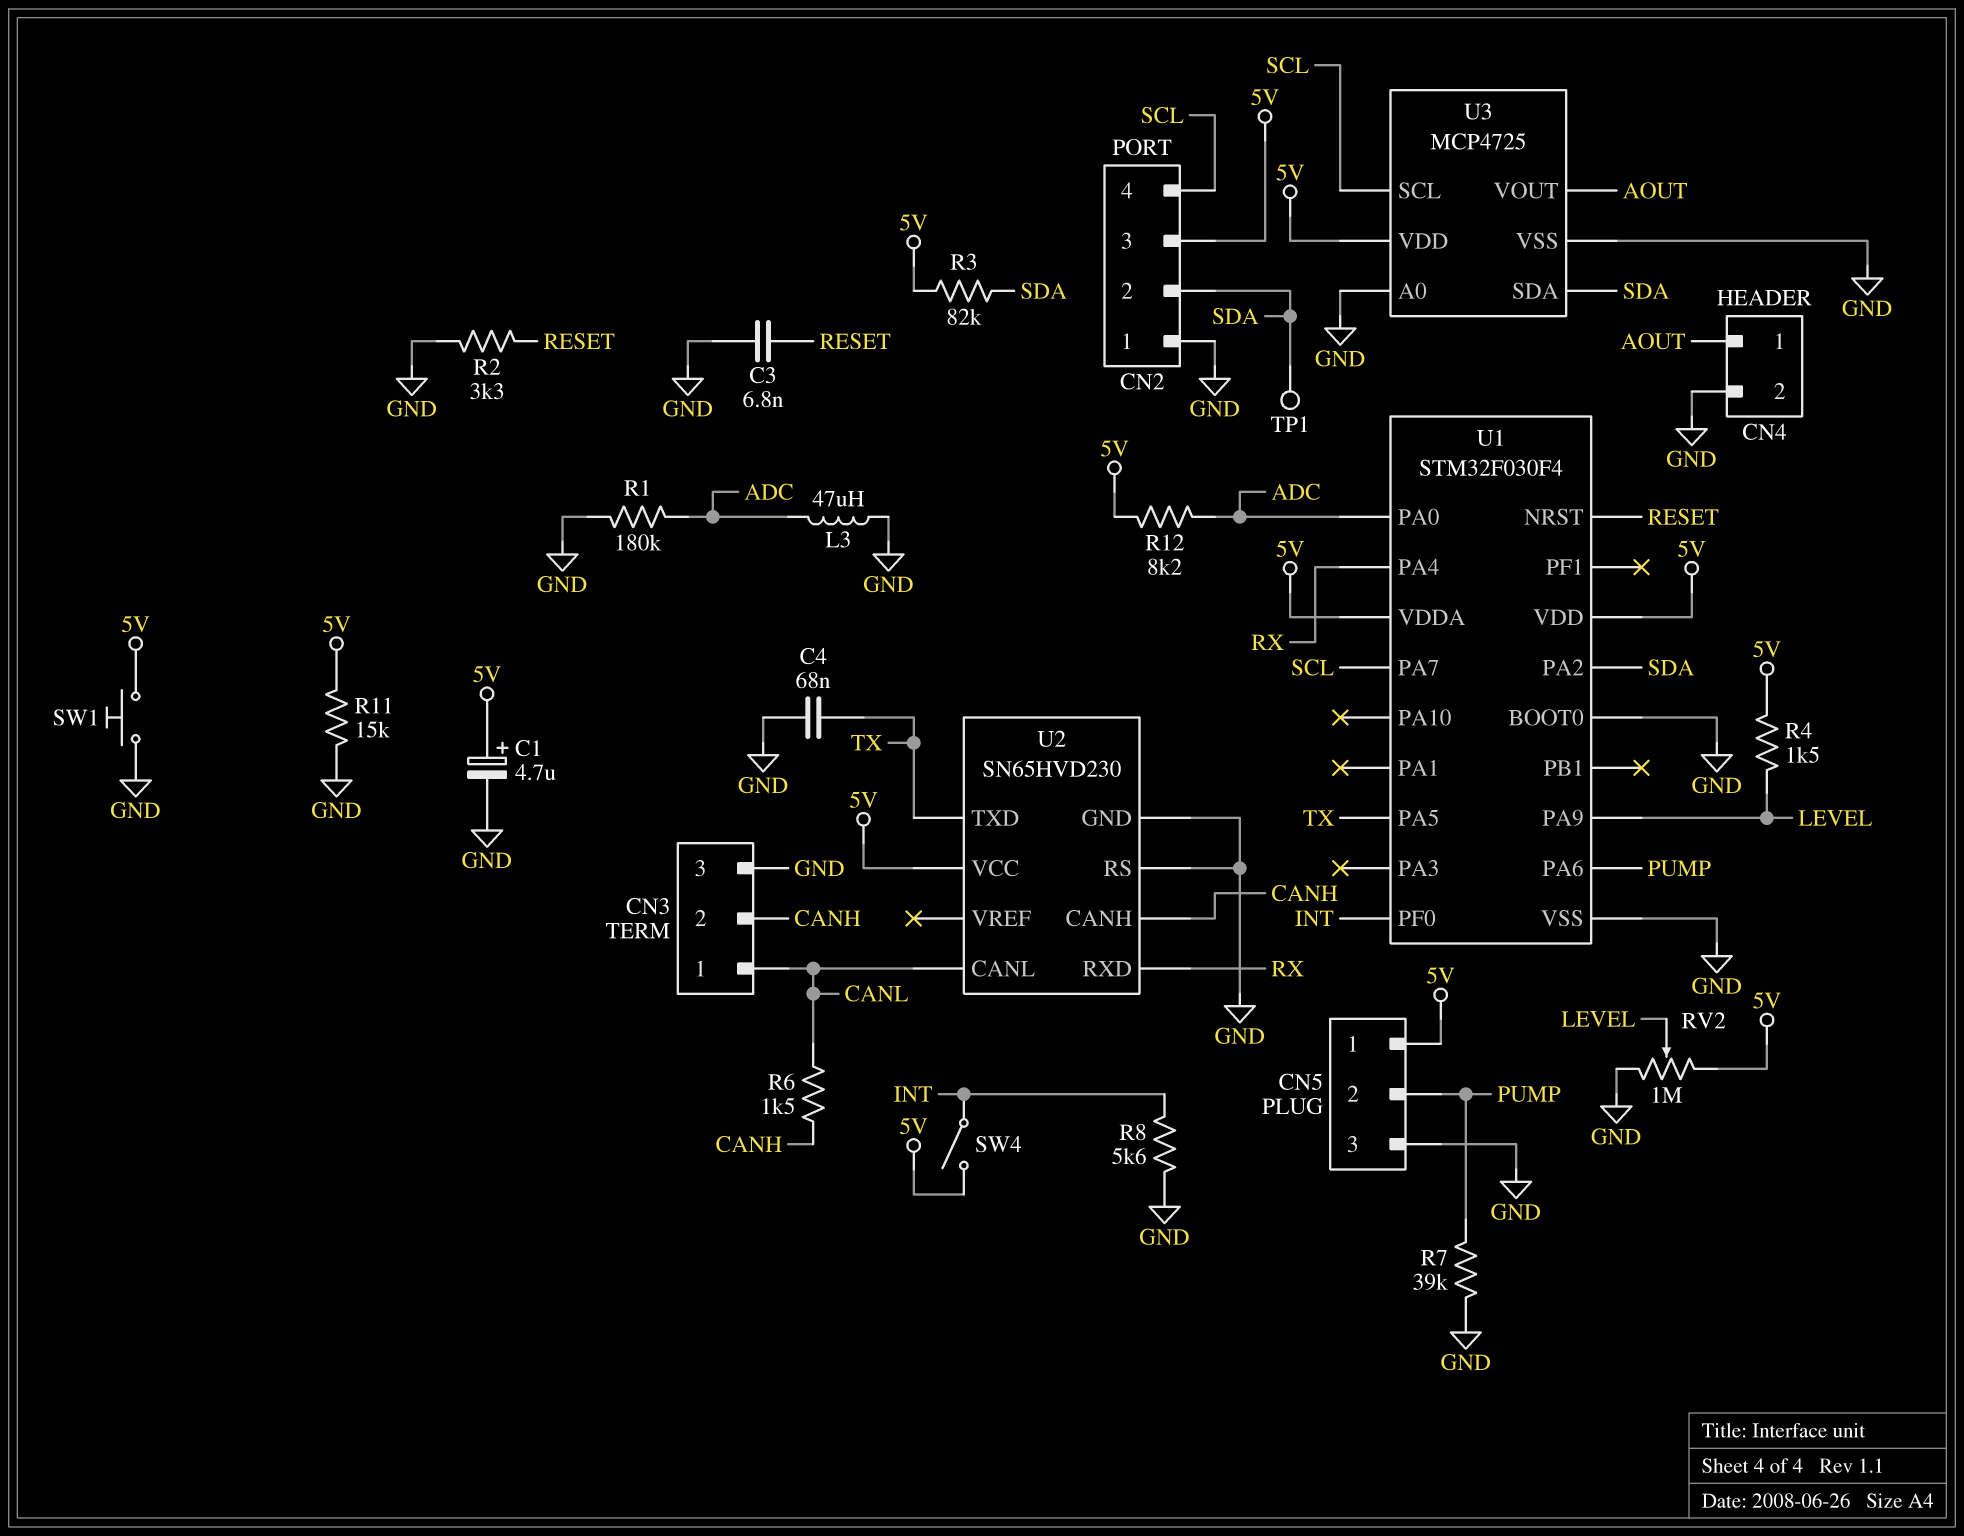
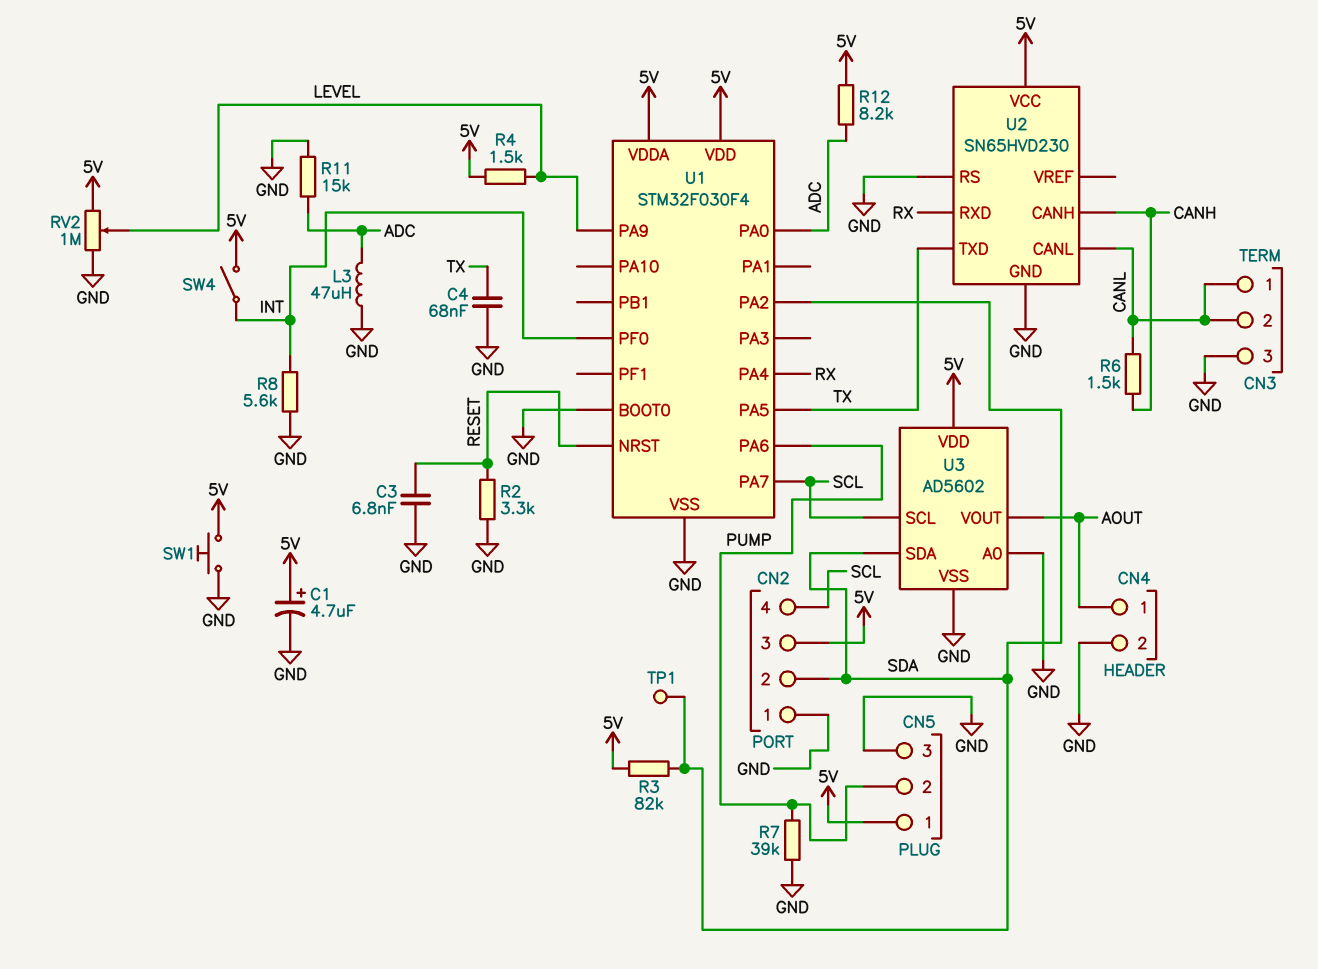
CN3 pin 2: CANH -> CANL
R1: 180k (ADC, GND) -> none
R11: 15k (5V, GND) -> 15k (ADC, GND)
U3: MCP4725 -> AD5602

